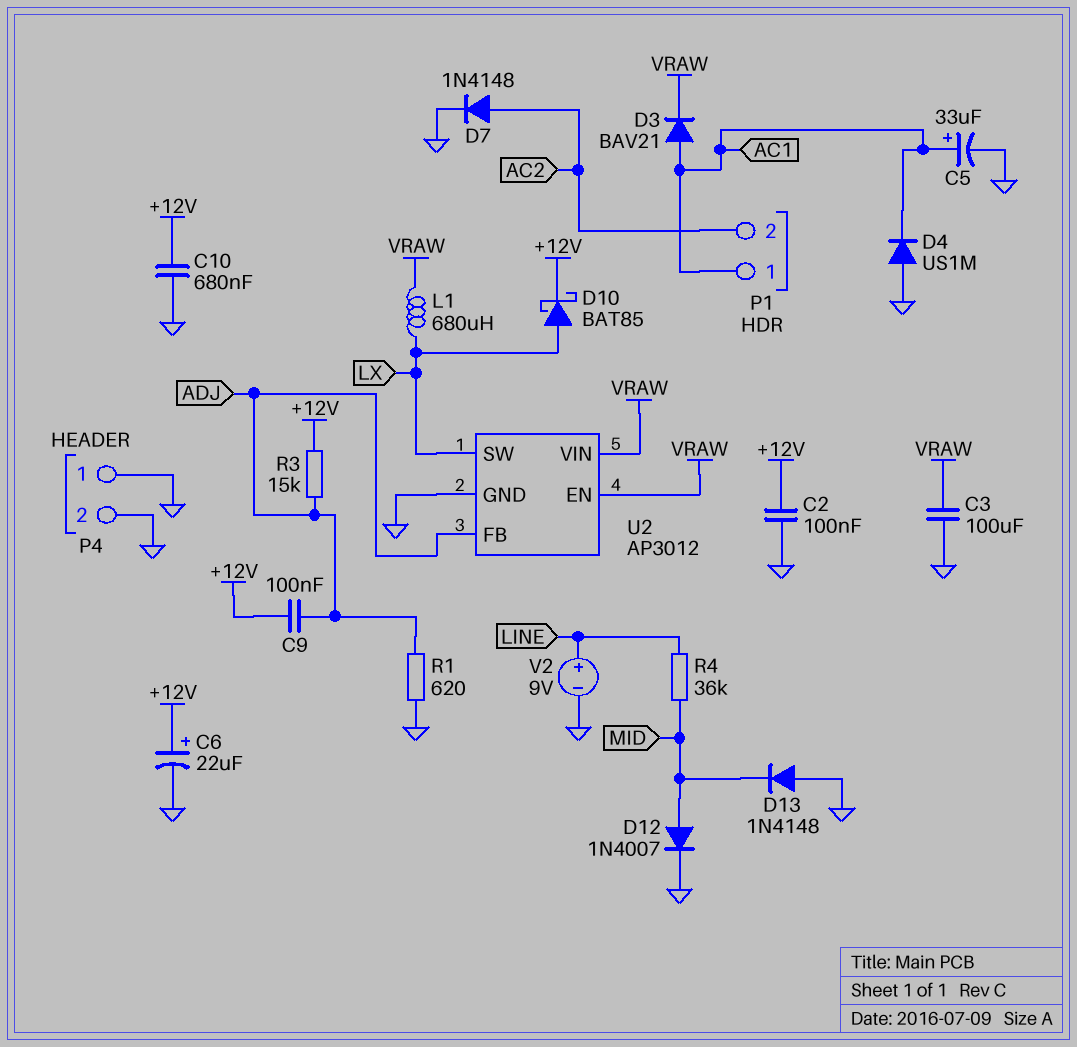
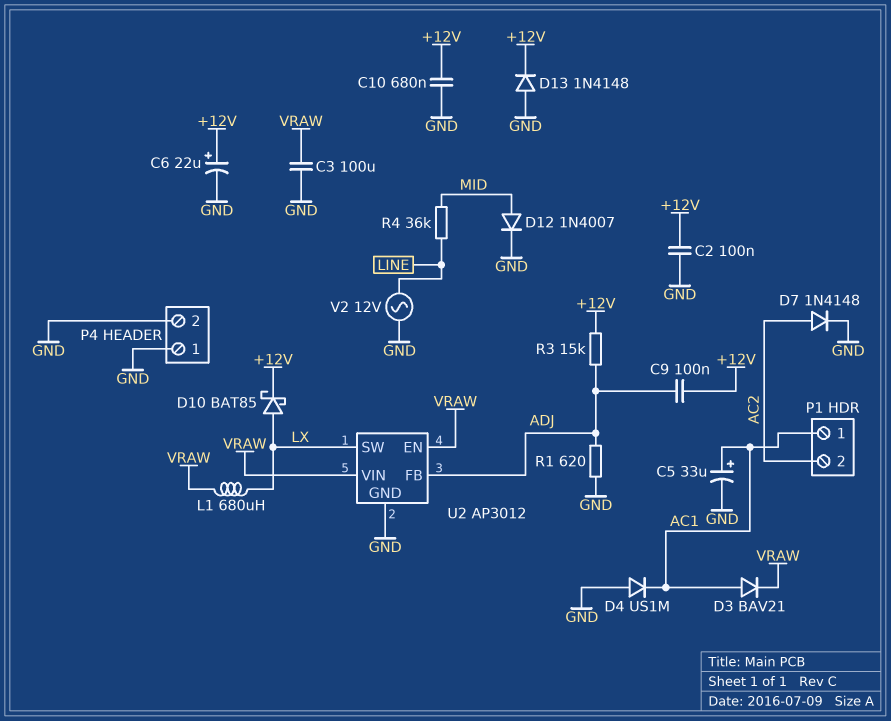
D13: diode 1N4148 (A GND, K MID) -> diode 1N4148 (A GND, K +12V)
V2: 9V (plus LINE, minus GND) -> AC 12V (GND, LINE)

